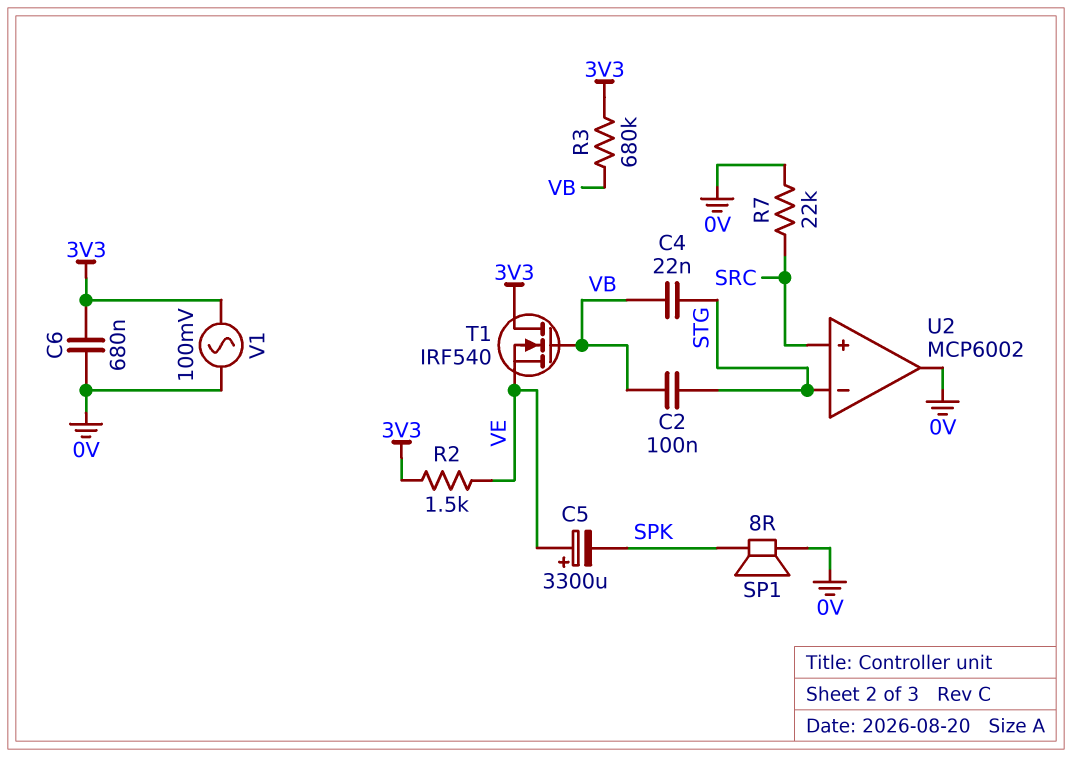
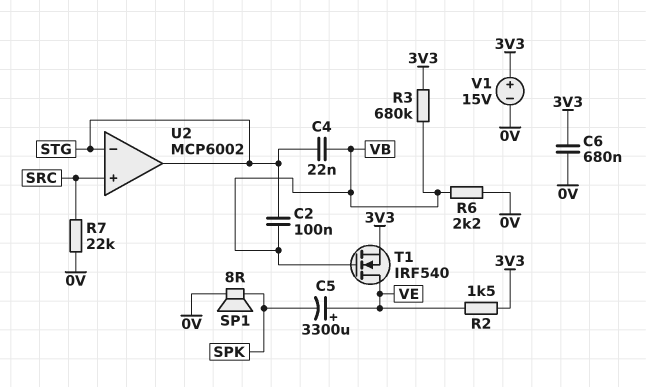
R6: none -> 2.2k (0V, VB)
T1: NMOS IRF540 (G VB, D 3V3, S VE) -> NMOS IRF540 (G VB, D VE, S 3V3)
U2 pin out: 0V -> STG
V1: AC 100mV (0V, 3V3) -> 15V (plus 3V3, minus 0V)

